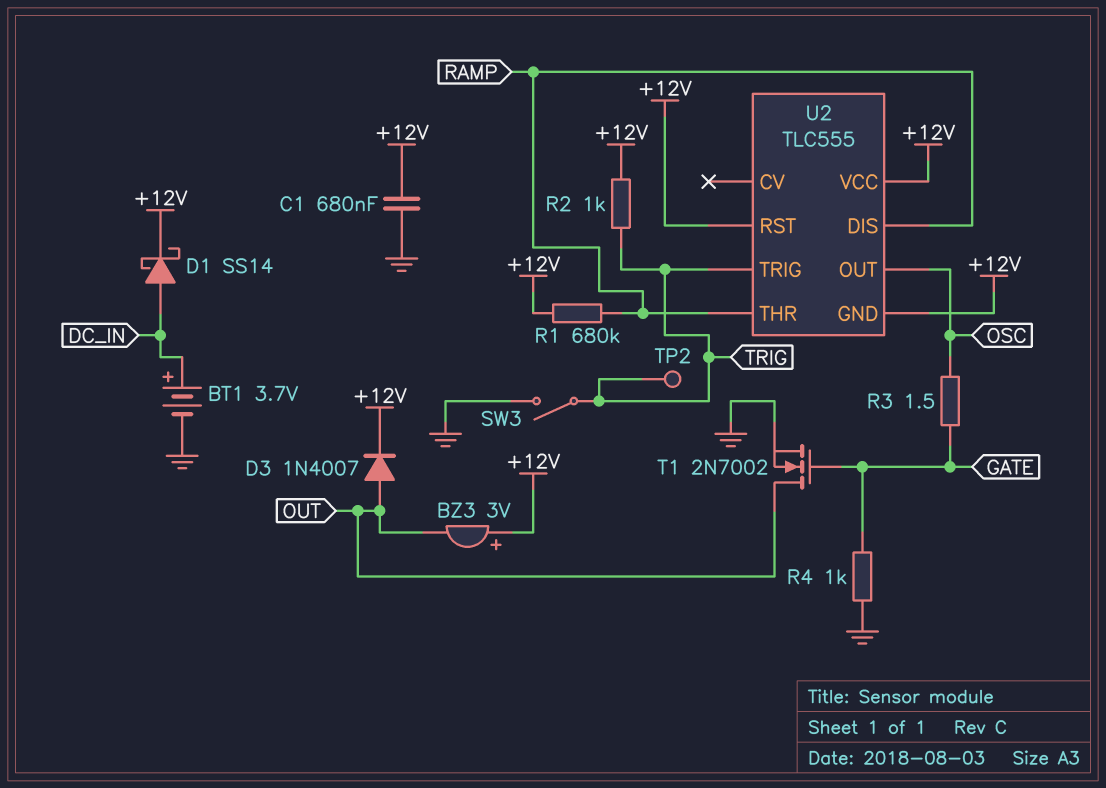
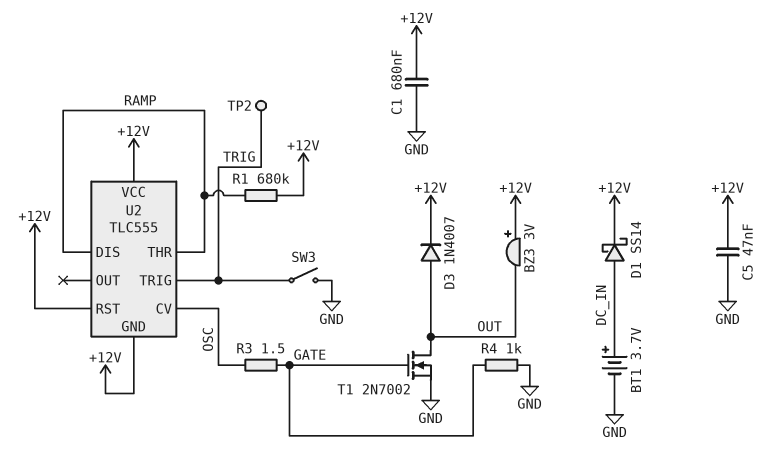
C5: none -> 47nF (+12V, GND)
R2: 1k (+12V, TRIG) -> none
U2 pin CV: none -> OSC
U2 pin OUT: OSC -> none

